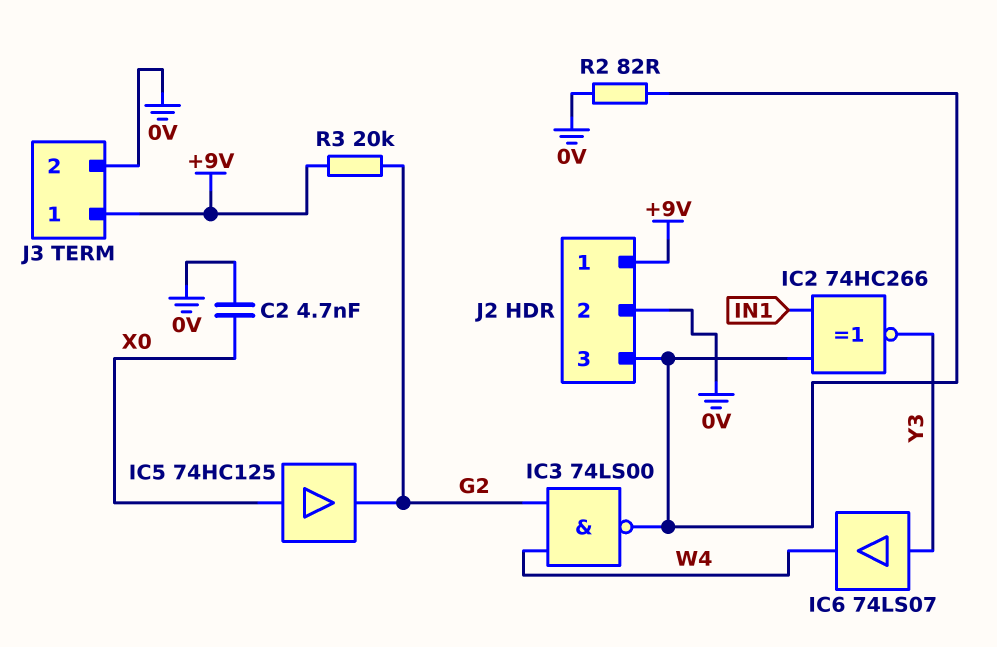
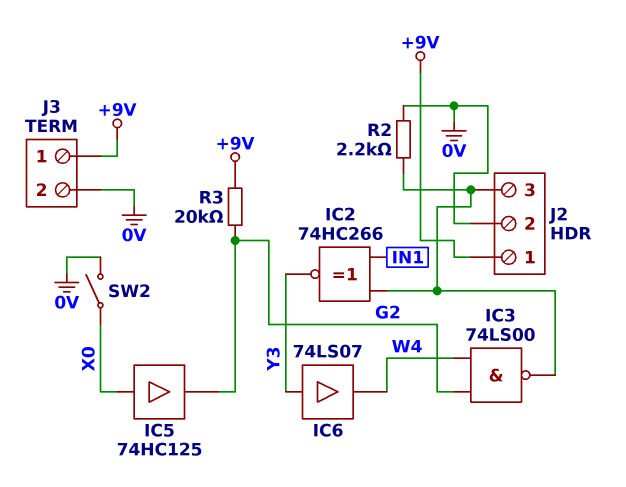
C2: 4.7nF (0V, X0) -> none
R2: 82 (0V, J2/3) -> 2.2k (0V, J2/3)
SW2: none -> switch (0V, X0)

